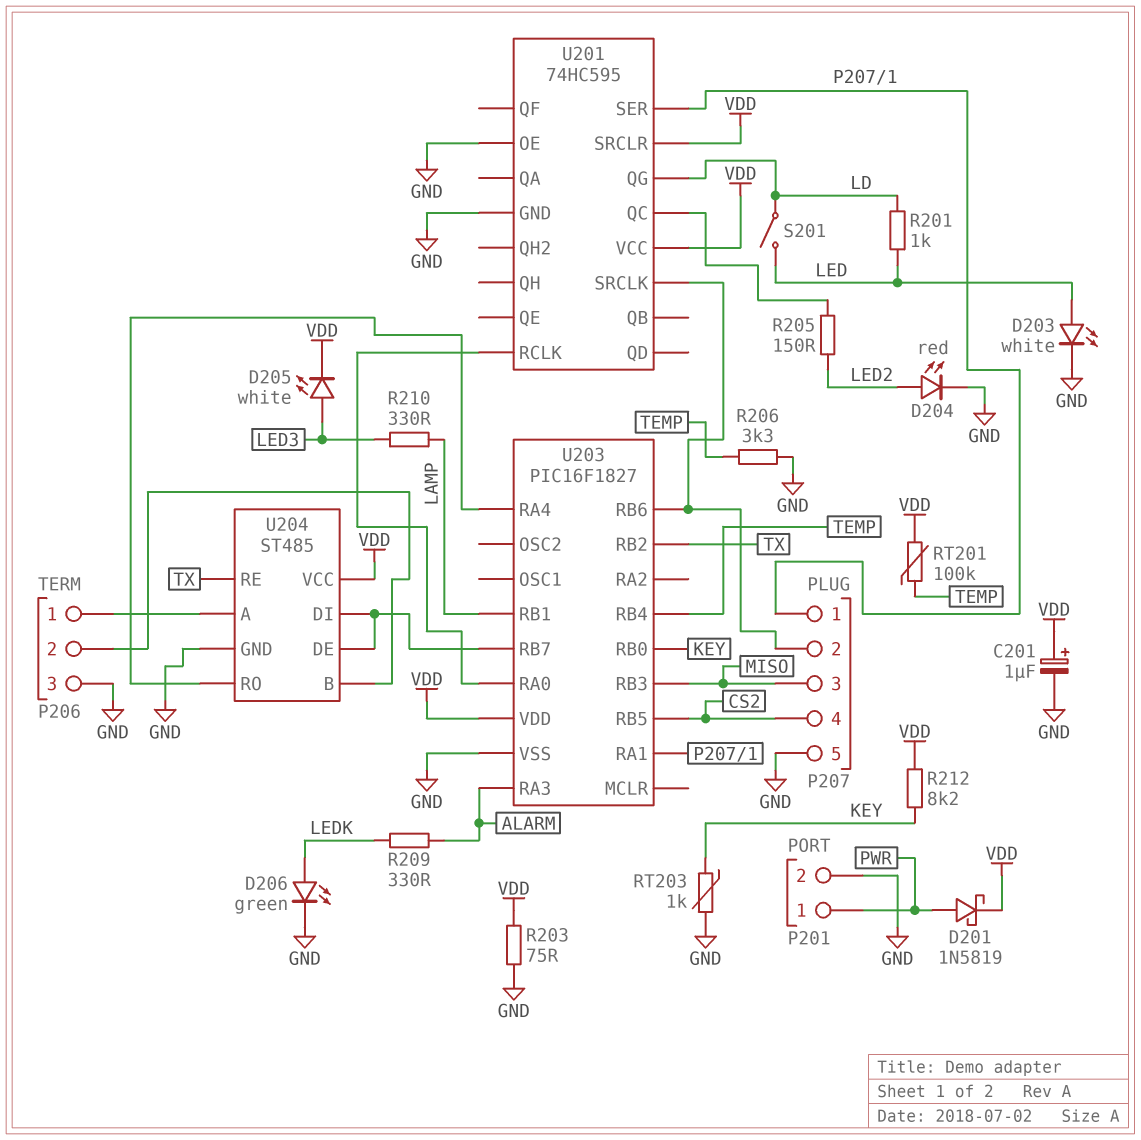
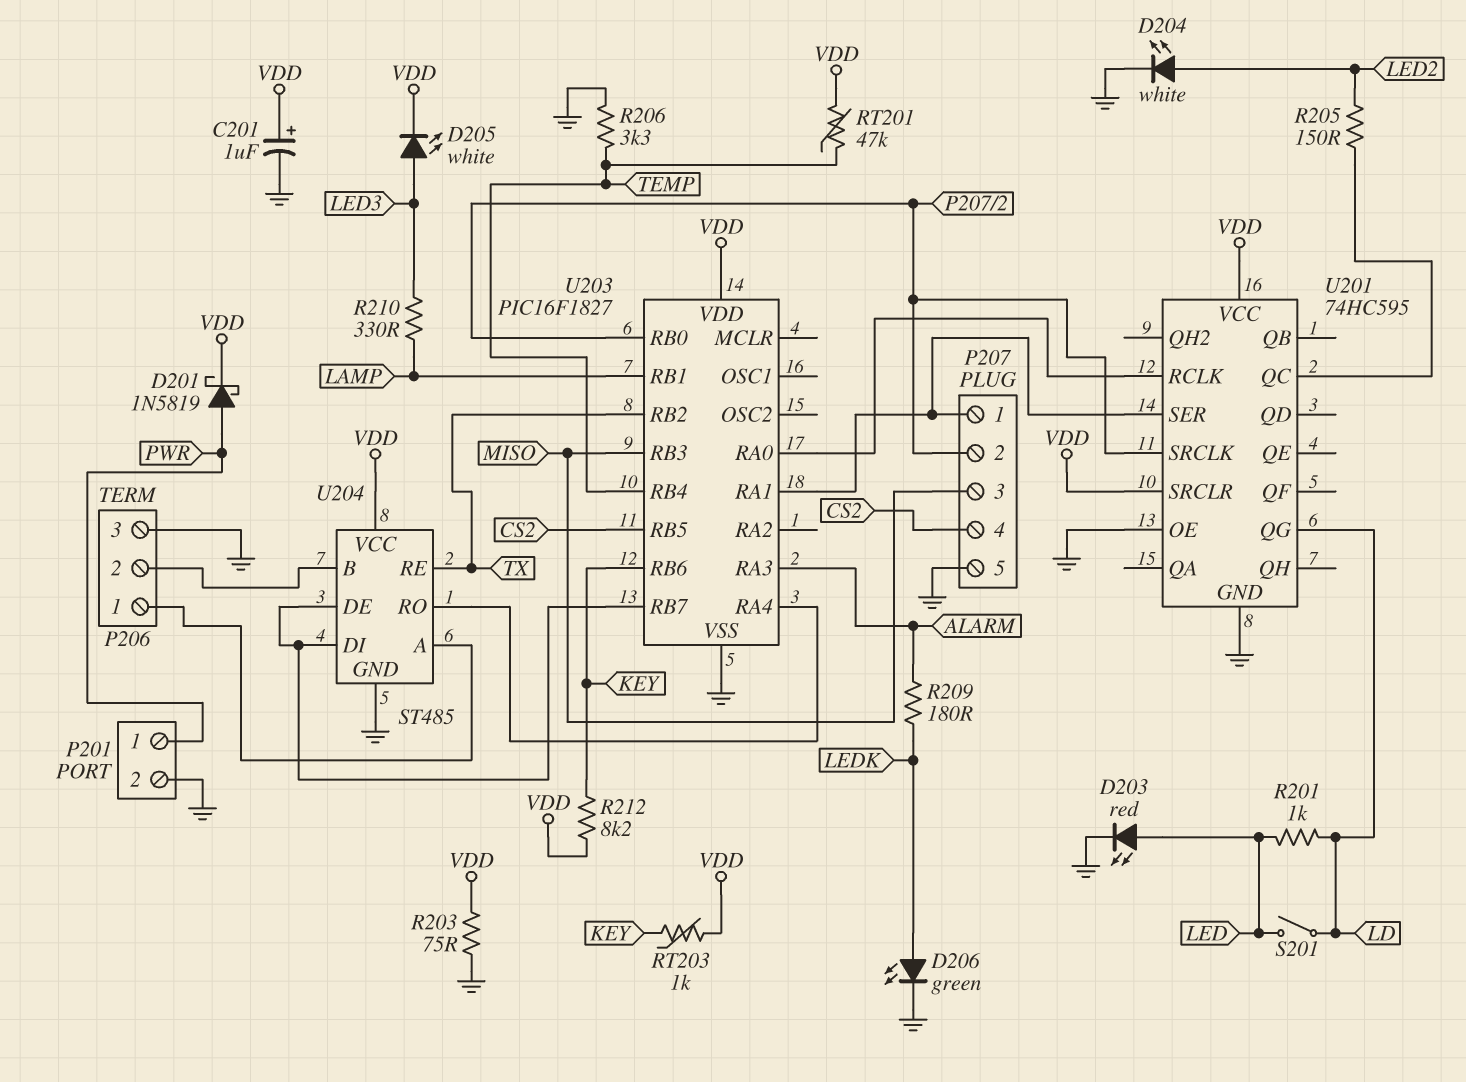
D203: LED white (A LED, K GND) -> LED red (A LED, K GND)
D204: LED red (A LED2, K GND) -> LED white (A LED2, K GND)
R209: 330 (ALARM, LEDK) -> 180 (ALARM, LEDK)
RT201: 100k (TEMP, VDD) -> 47k (TEMP, VDD)
RT203: 1k (GND, KEY) -> 1k (KEY, VDD)
U203 pin RB0: KEY -> P207/2
U203 pin RB6: P207/2 -> KEY

